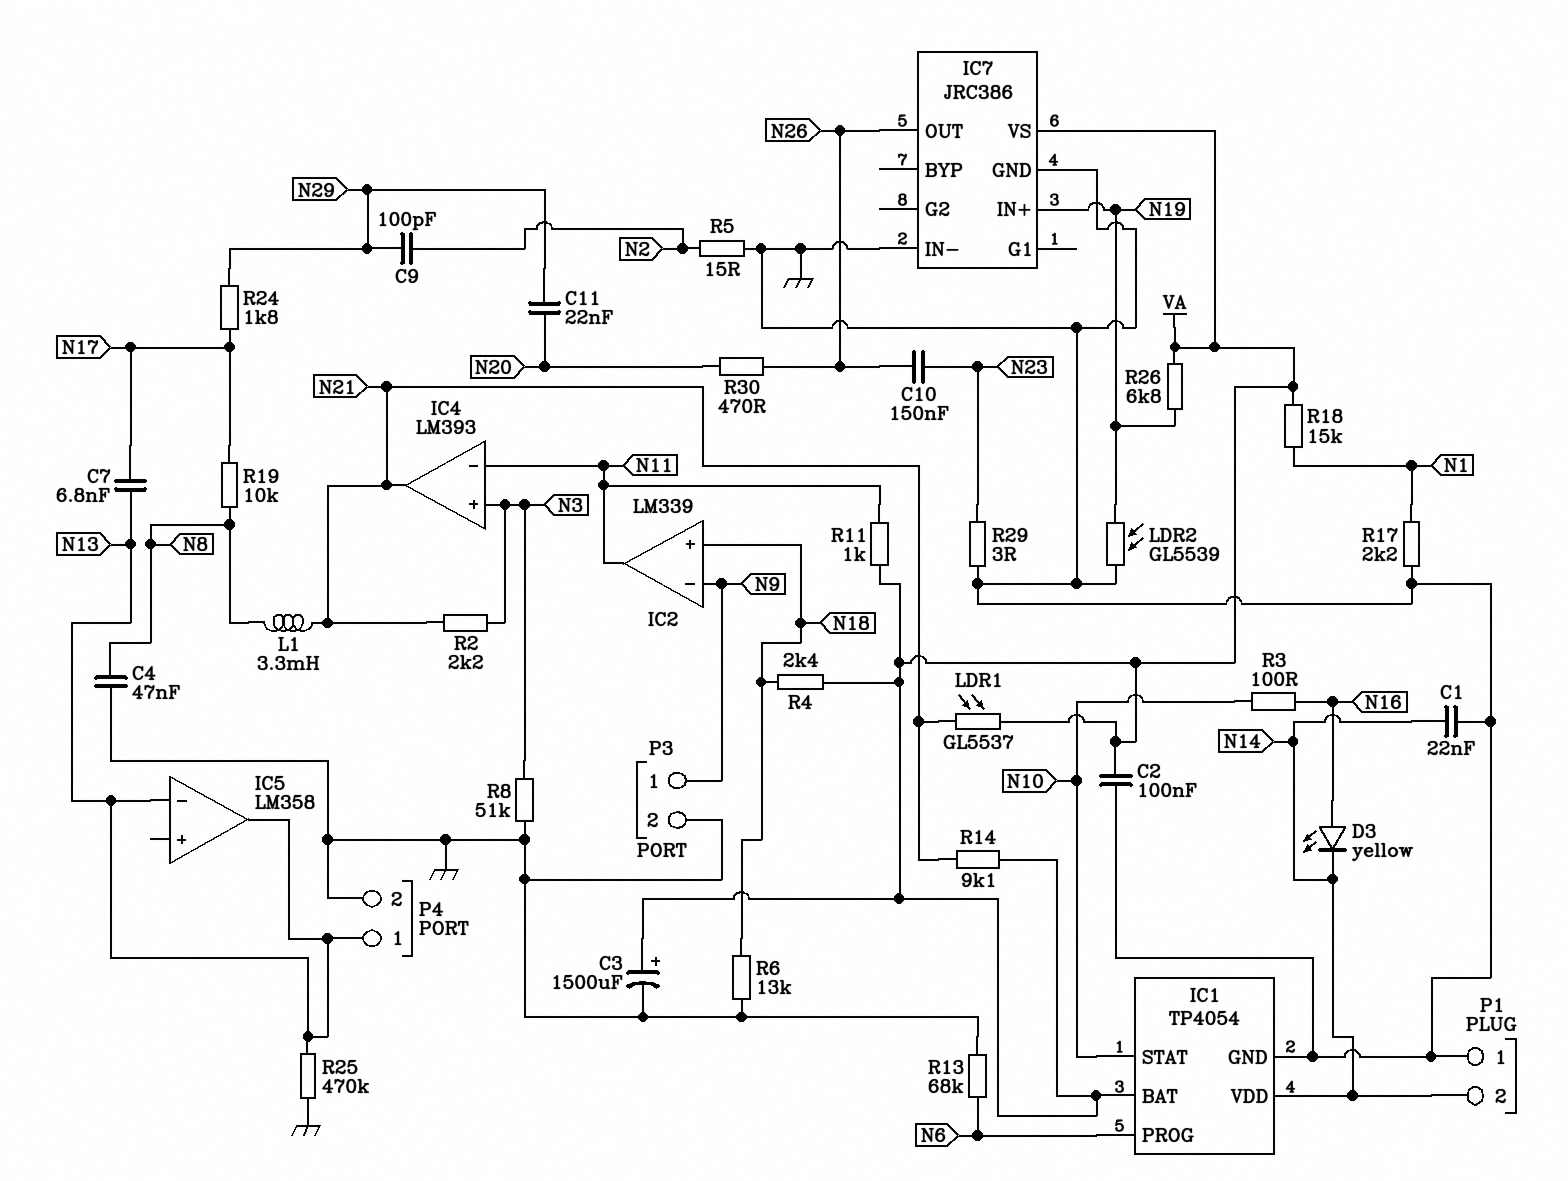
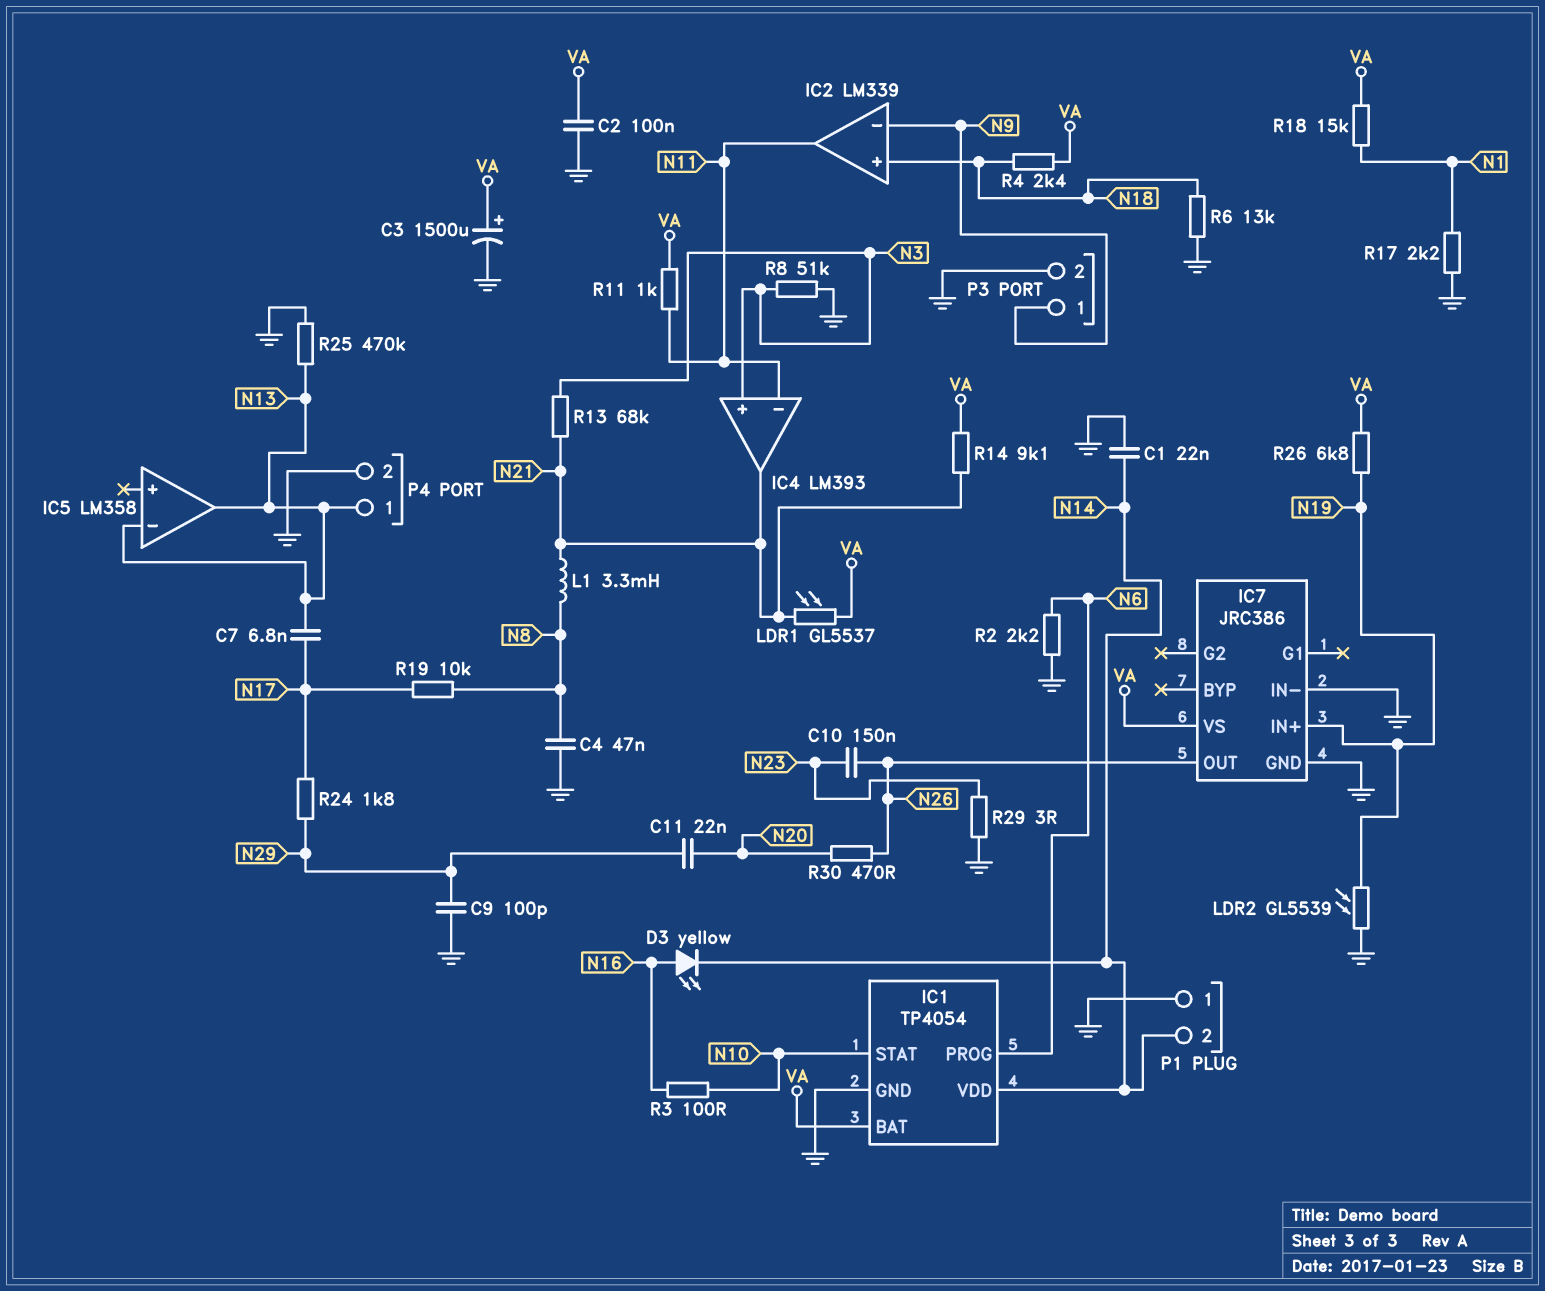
C9: 100pF (N2, N29) -> 100pF (GND, N29)
R2: 2.2k (N3, N21) -> 2.2k (GND, N6)
R5: 15 (GND, N2) -> none
R13: 68k (GND, N6) -> 68k (N3, N21)

